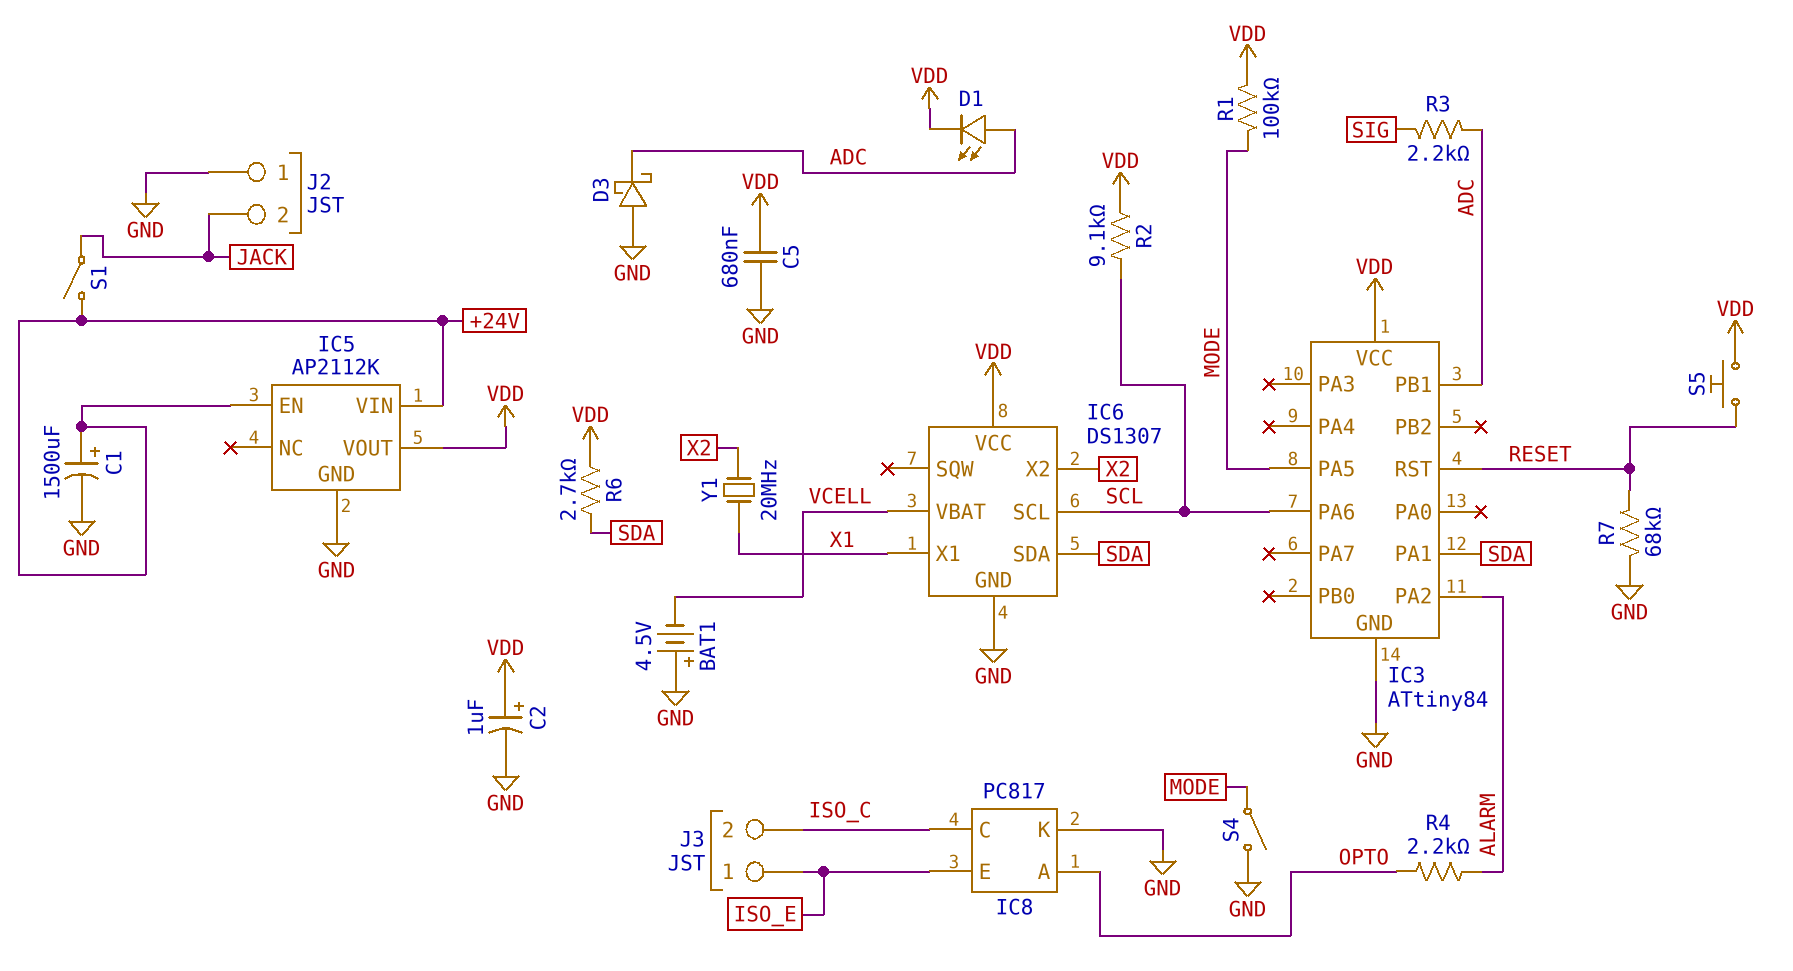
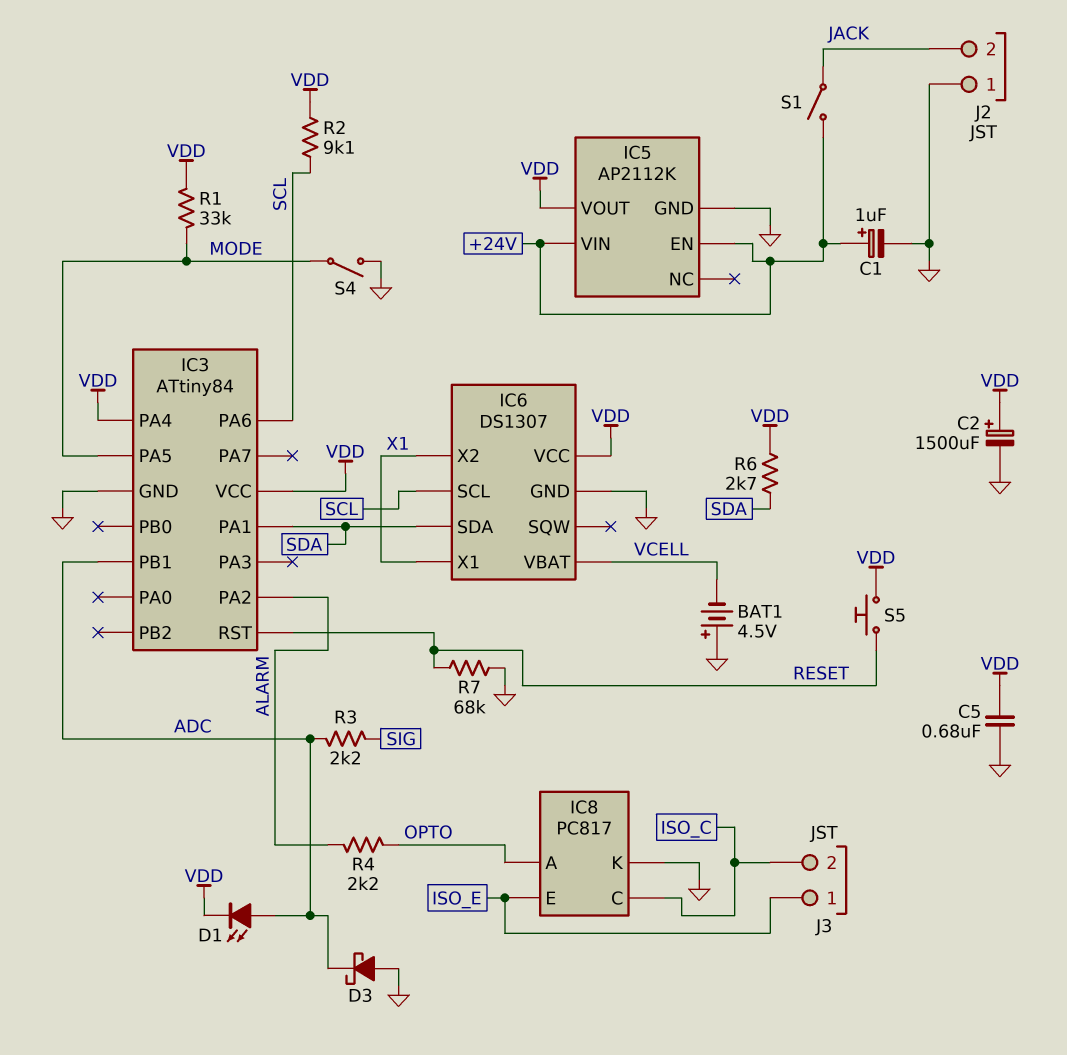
C1: 1500uF (plus +24V, minus GND) -> 1uF (plus +24V, minus GND)
C2: 1uF (plus VDD, minus GND) -> 1500uF (plus VDD, minus GND)
IC3 pin PA4: none -> VDD
IC6 pin X2: X2 -> X1
R1: 100k (MODE, VDD) -> 33k (MODE, VDD)
Y1: 20MHz (X1, X2) -> none

